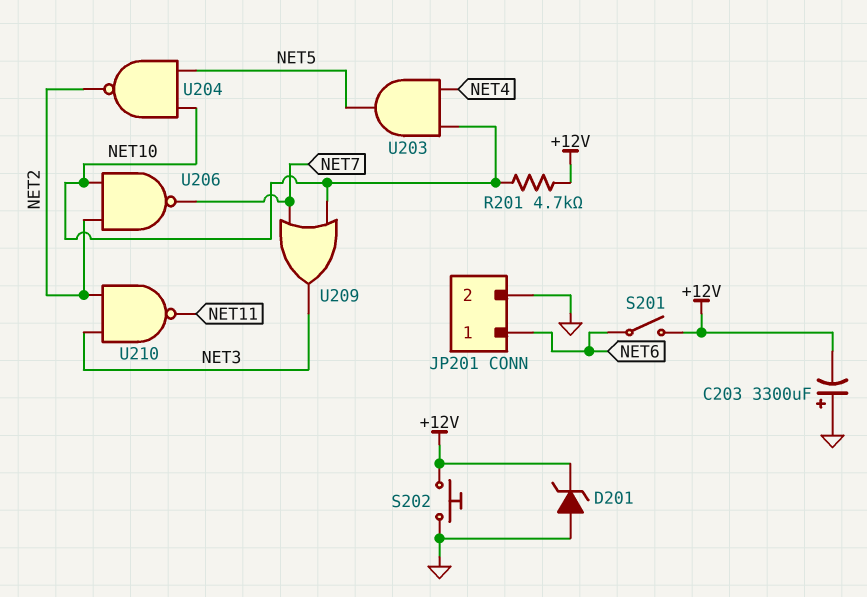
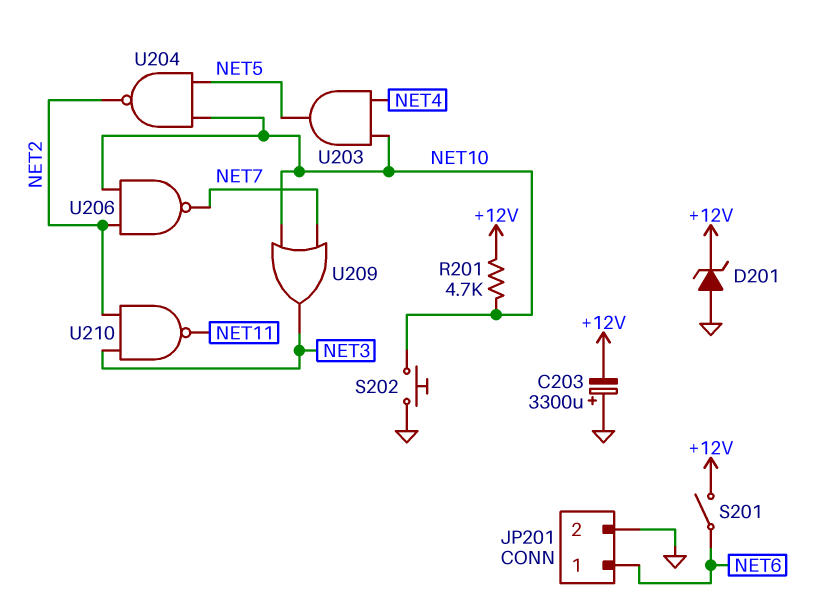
S202: button (+12V, GND) -> button (GND, NET10)

